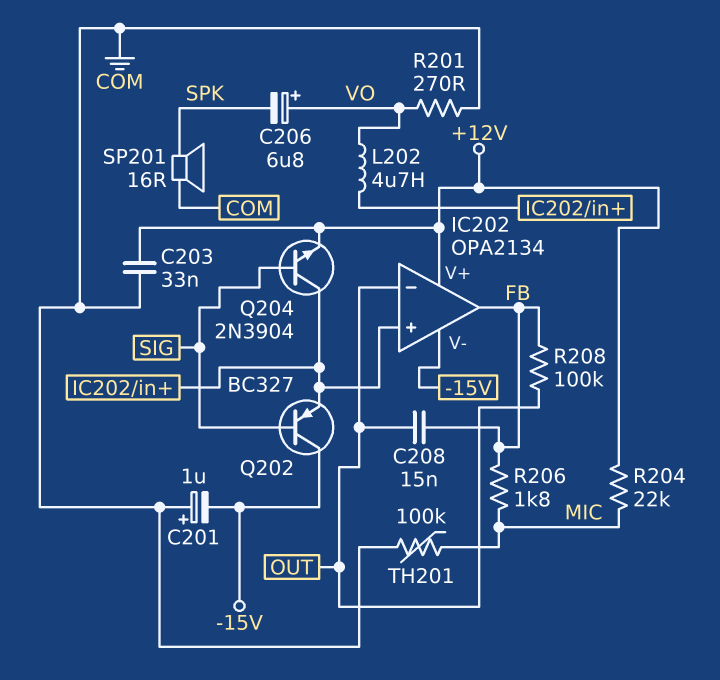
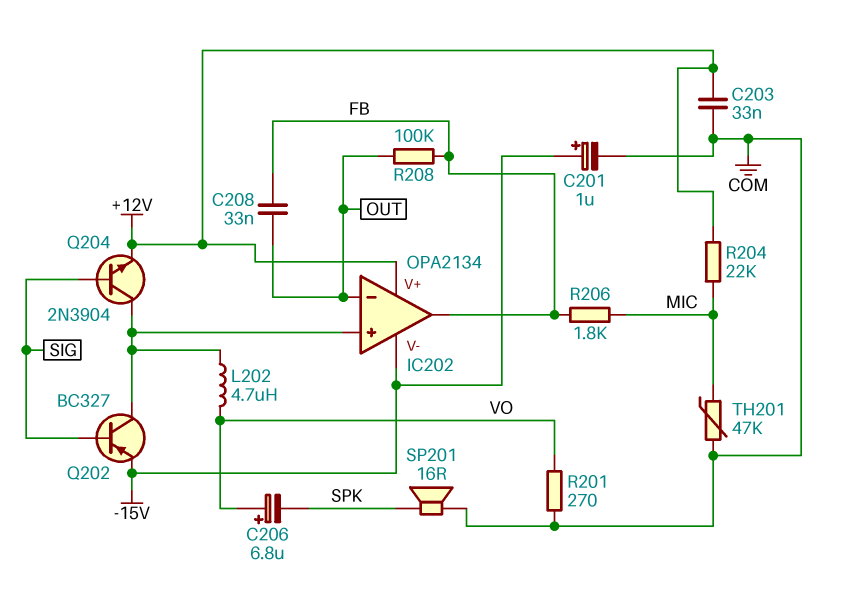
C201: 1uF (plus COM, minus -15V) -> 1uF (plus -15V, minus COM)
C208: 15nF (FB, OUT) -> 33nF (FB, OUT)
Q202: PNP BC327 (B SIG, C -15V, E IC202/in+) -> PNP BC327 (B SIG, C IC202/in+, E -15V)
TH201: 100k (COM, MIC) -> 47k (COM, MIC)

